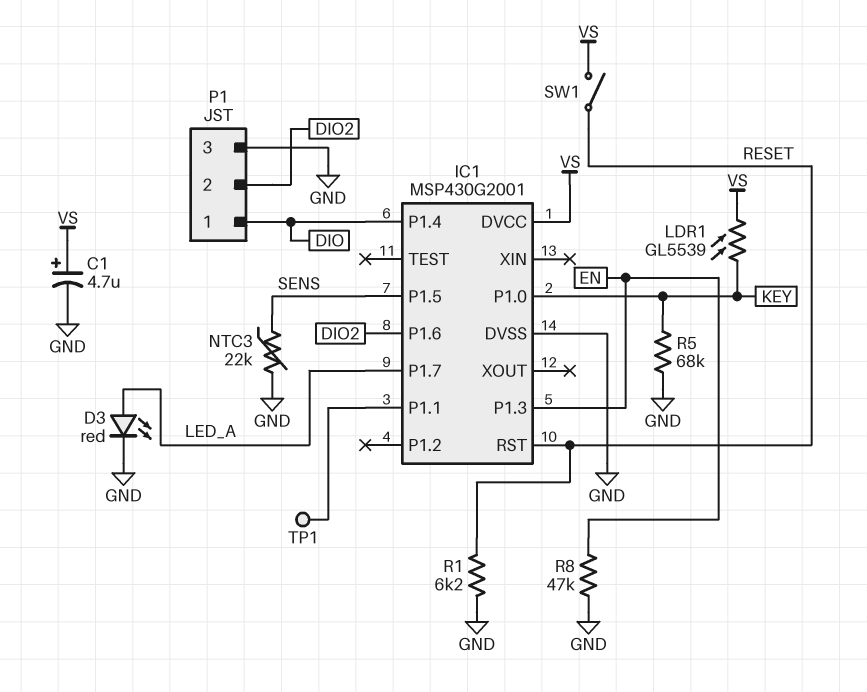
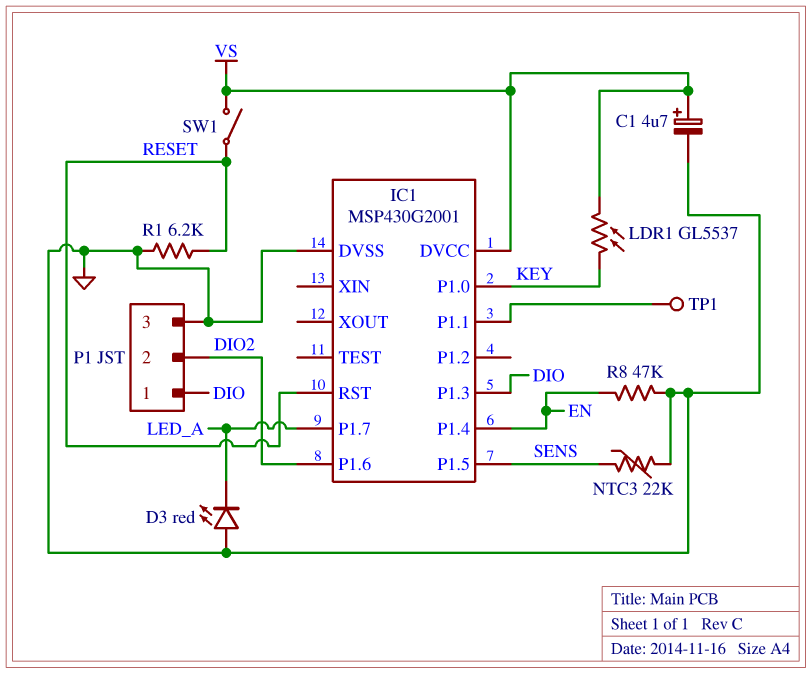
D3: LED red (A LED_A, K GND) -> LED red (A GND, K LED_A)
IC1 pin P1.3: EN -> DIO
IC1 pin P1.4: DIO -> EN
LDR1: GL5539 (KEY, VS) -> GL5537 (KEY, VS)
R5: 68k (GND, KEY) -> none

